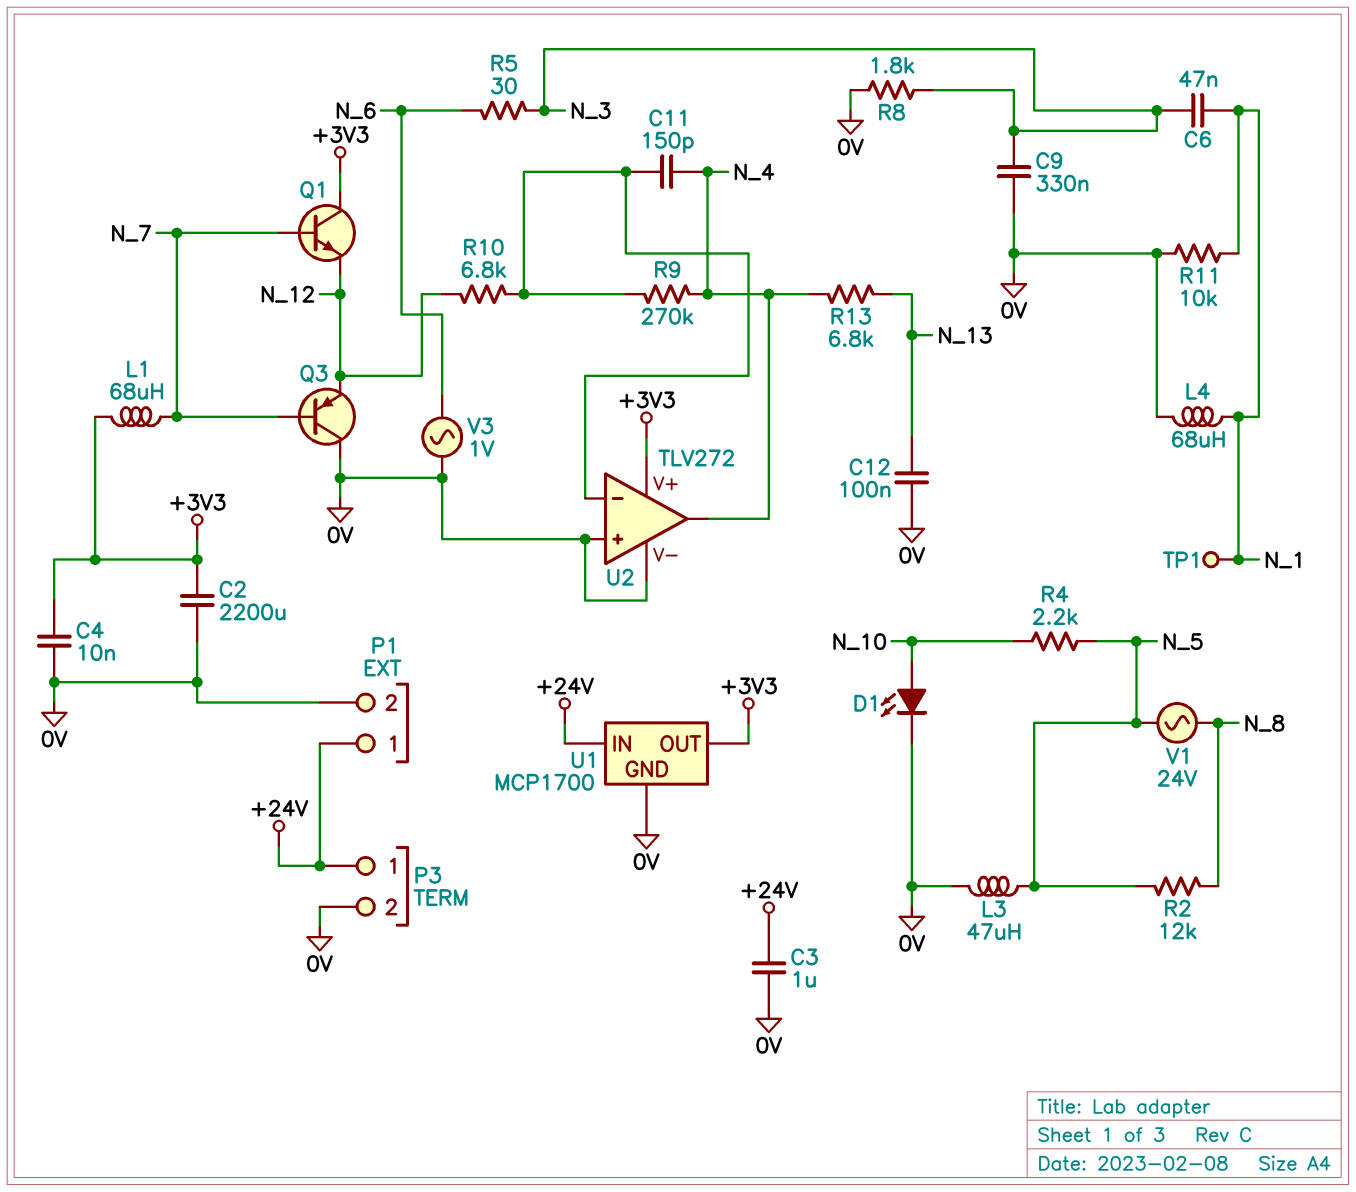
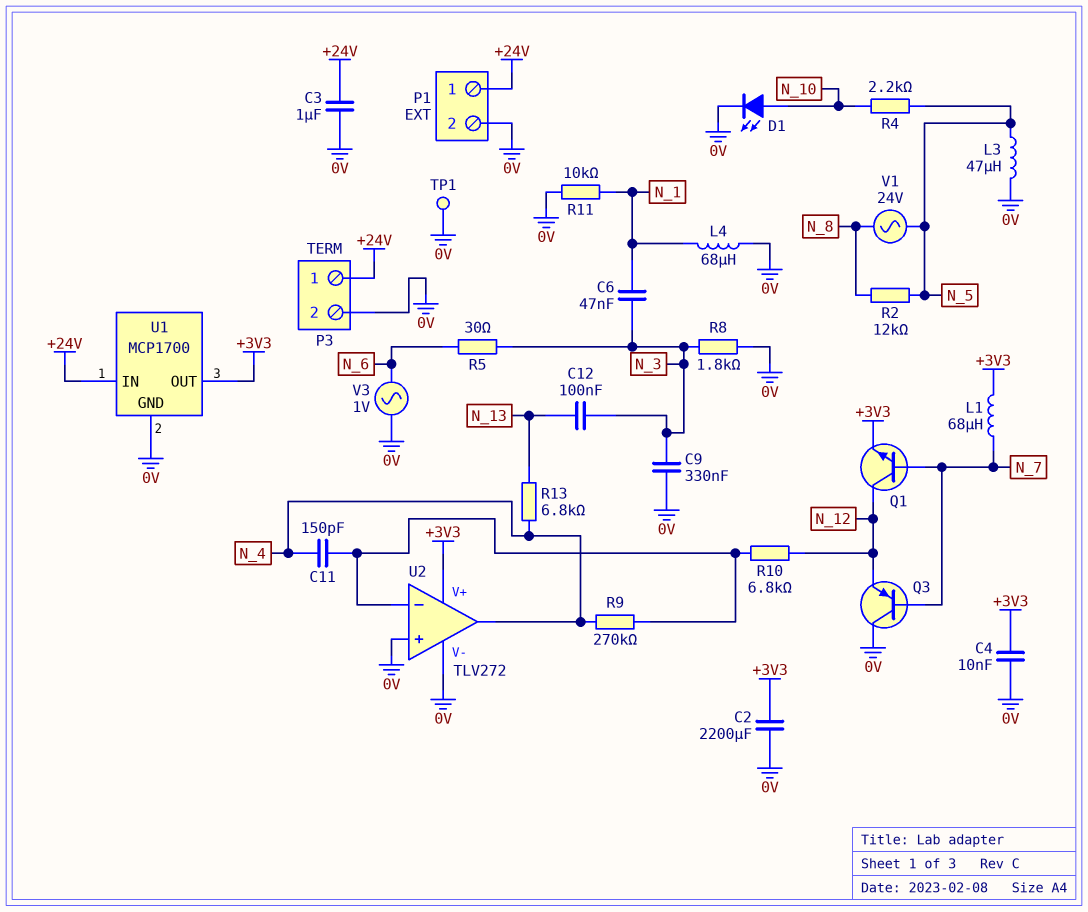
C12: 100nF (0V, N_13) -> 100nF (N_3, N_13)
Q1: NPN (B N_7, C +3V3, E N_12) -> NPN (B N_7, C N_12, E +3V3)
TP1: test point (N_1) -> test point (0V)

